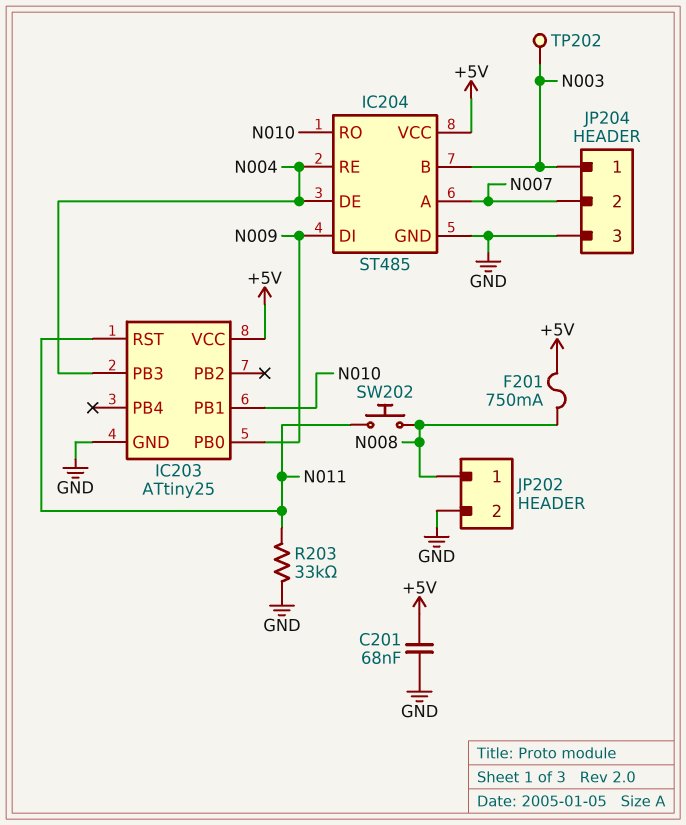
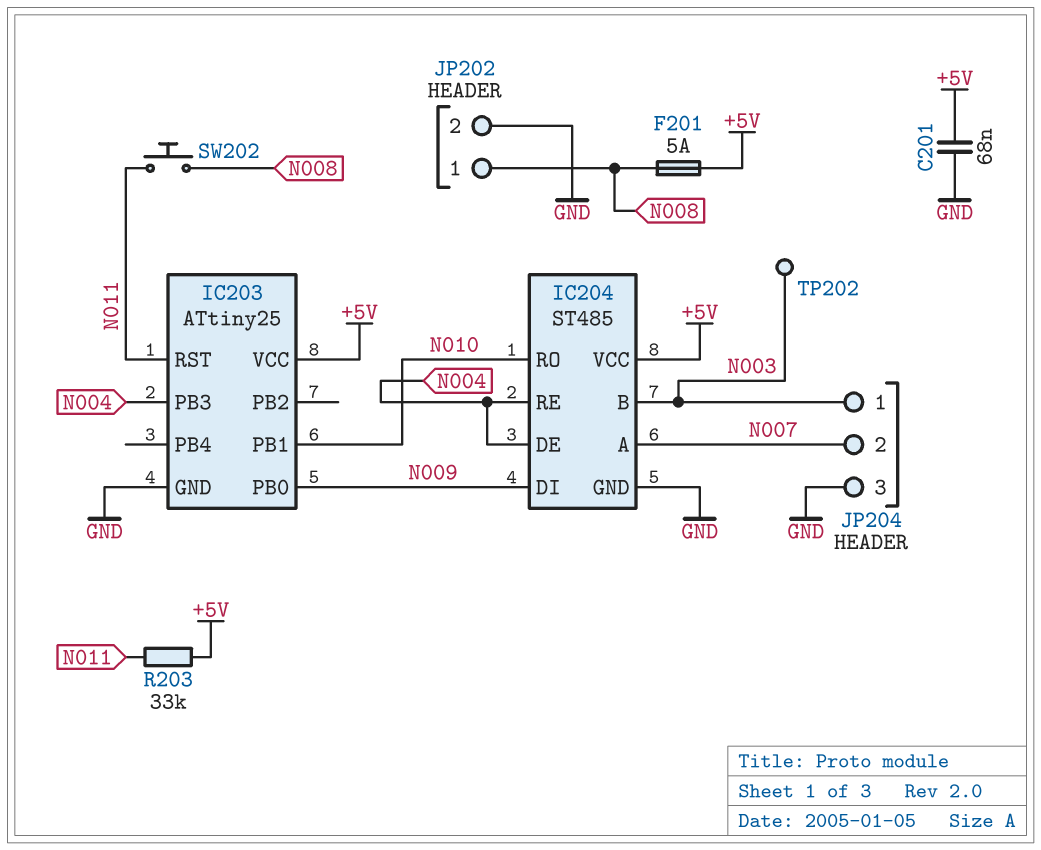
F201: 750mA (+5V, N008) -> 5A (+5V, N008)
R203: 33k (GND, N011) -> 33k (+5V, N011)

